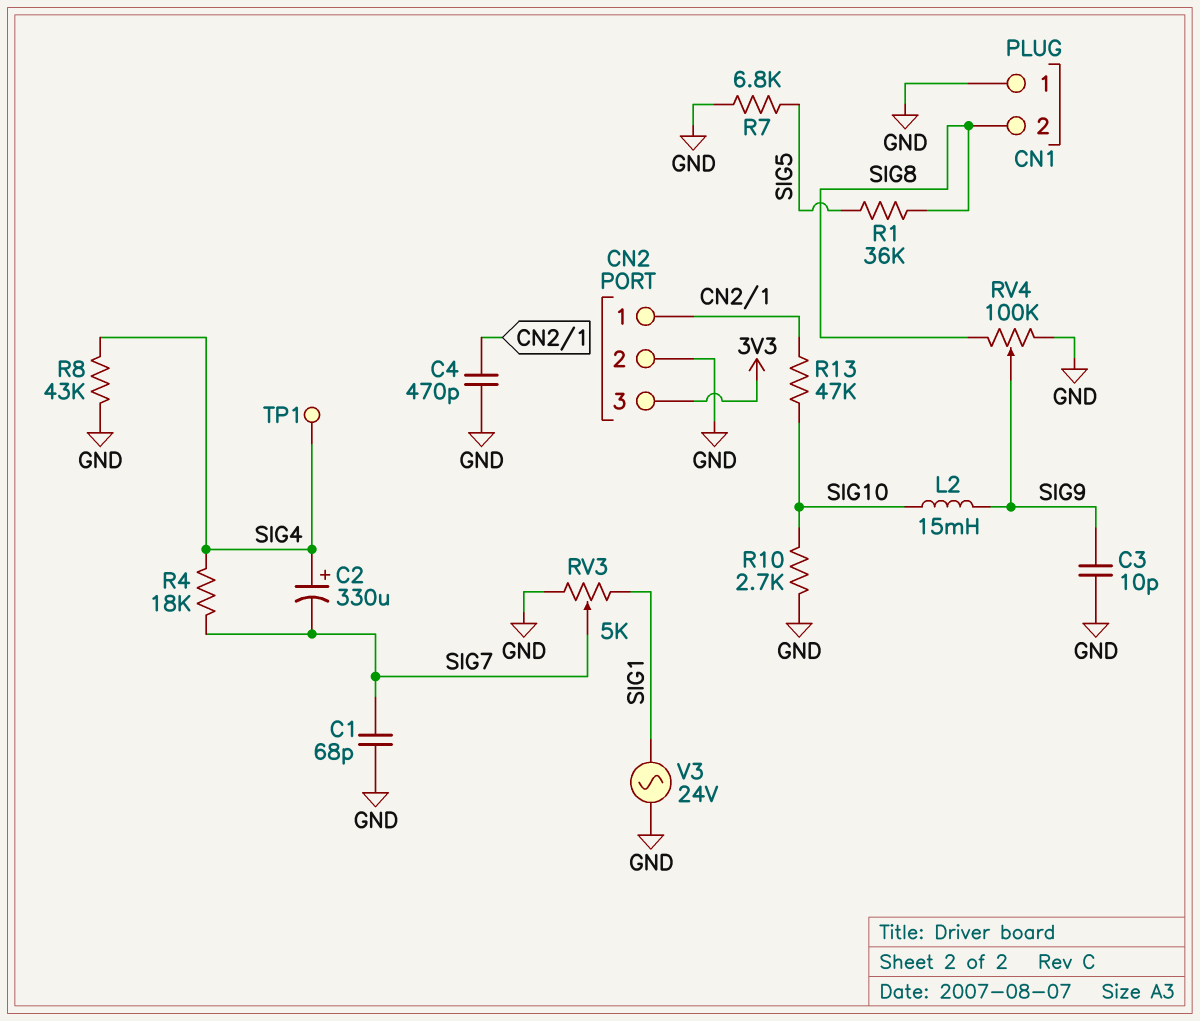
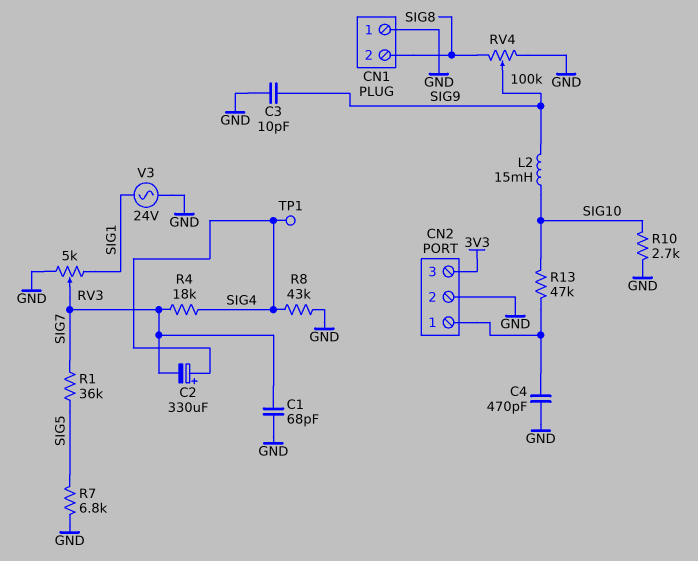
R1: 36k (SIG5, SIG8) -> 36k (SIG5, SIG7)

